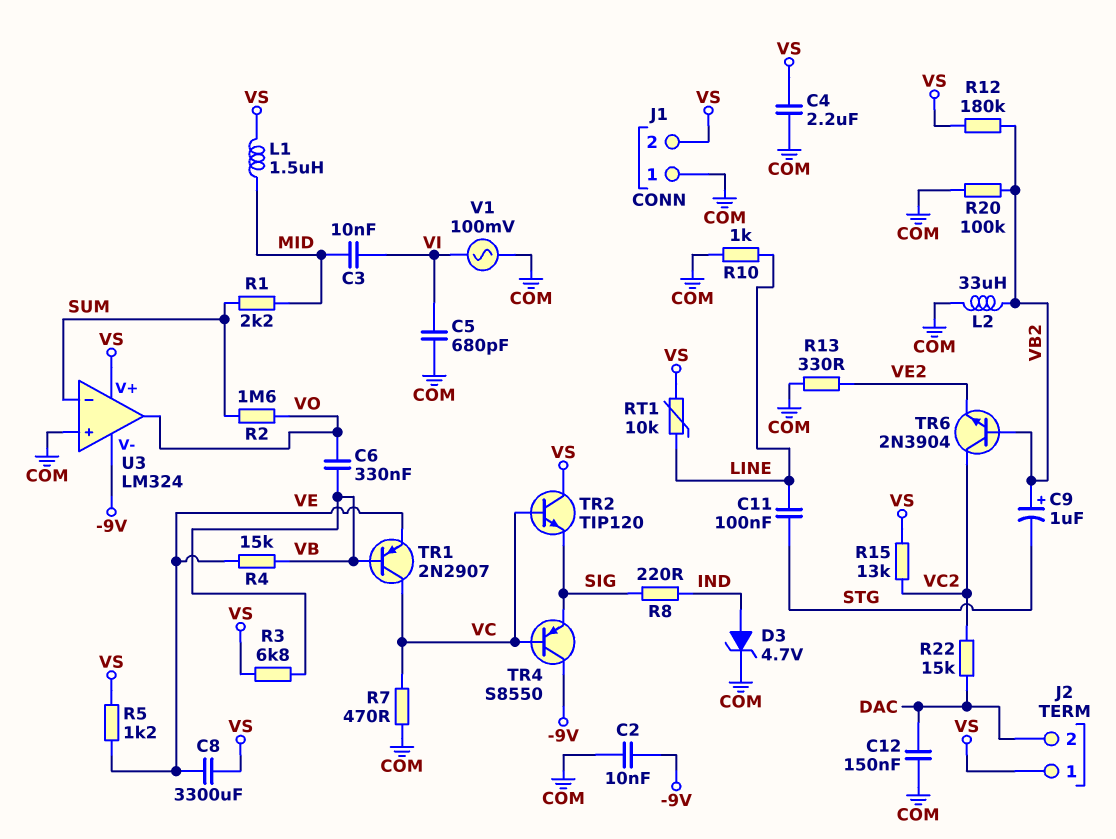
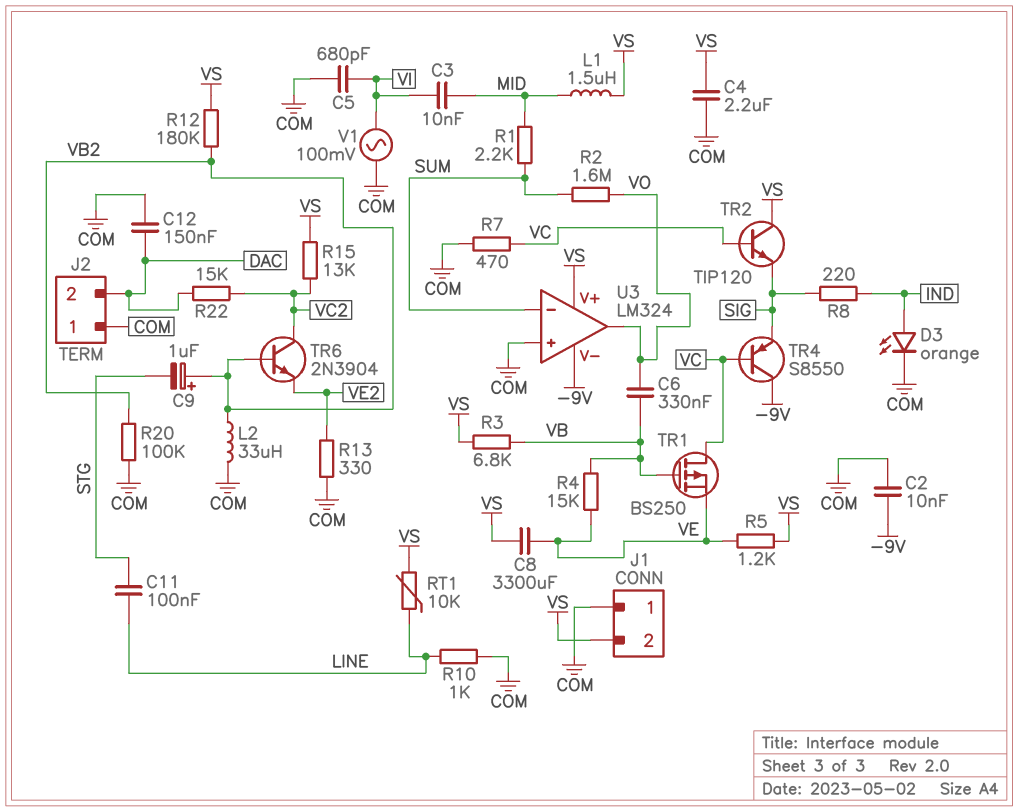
D3: zener 4.7V (A IND, K COM) -> LED orange (A IND, K COM)
J2 pin 1: VS -> COM
TR1: PNP 2N2907 (B VB, C VC, E VE) -> PMOS BS250 (G VB, D VC, S VE)

